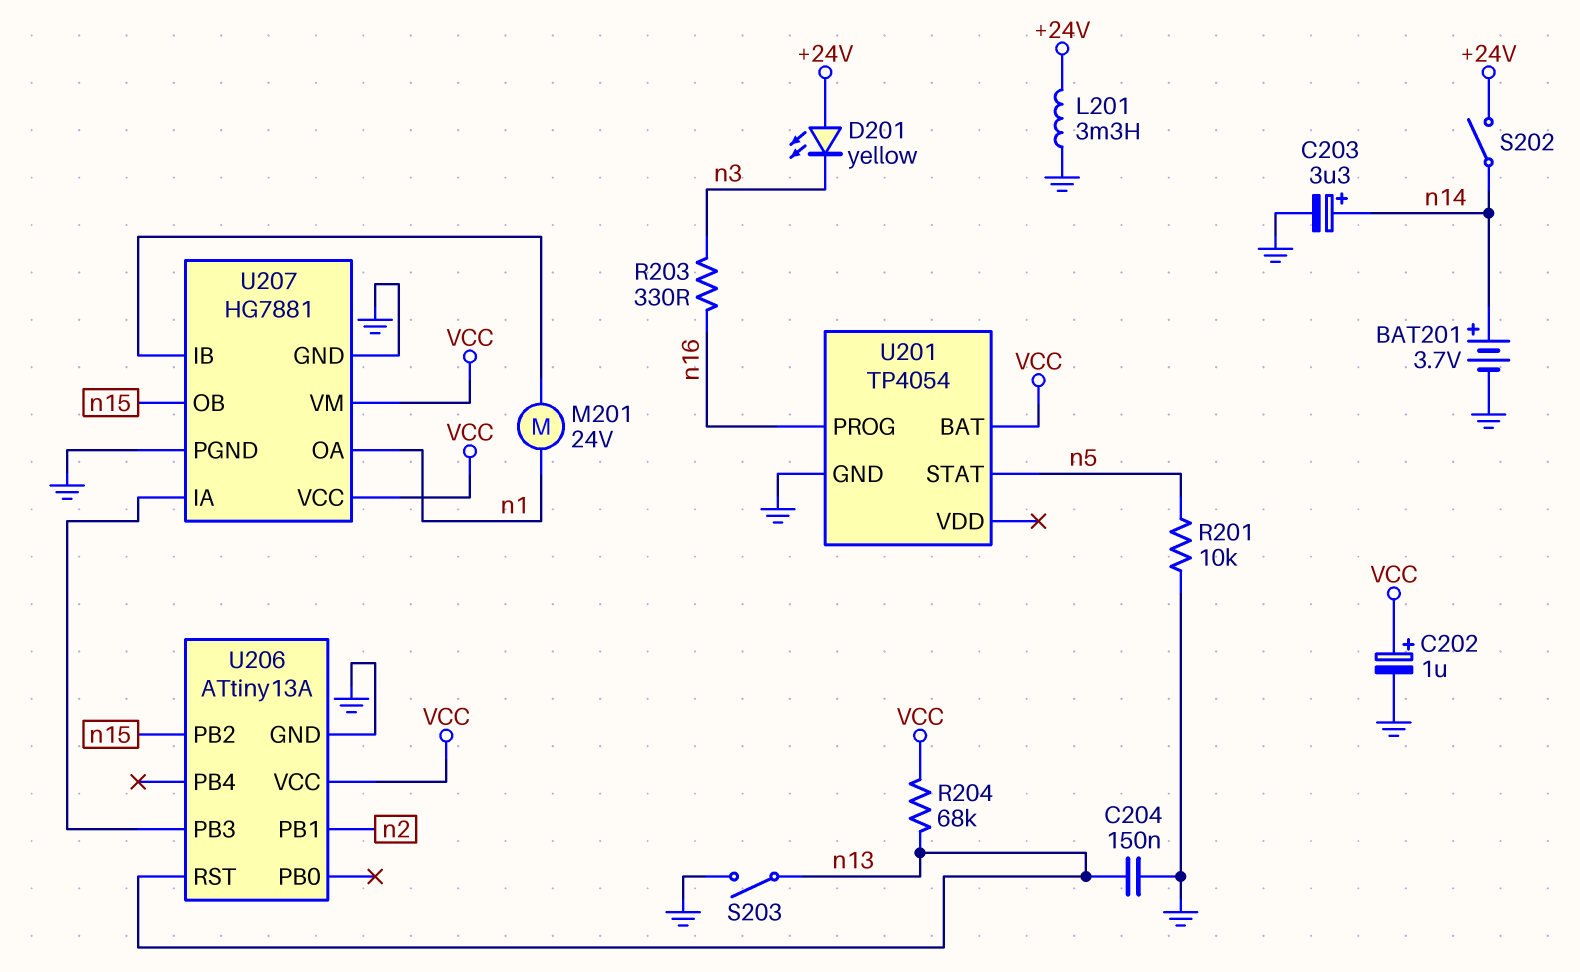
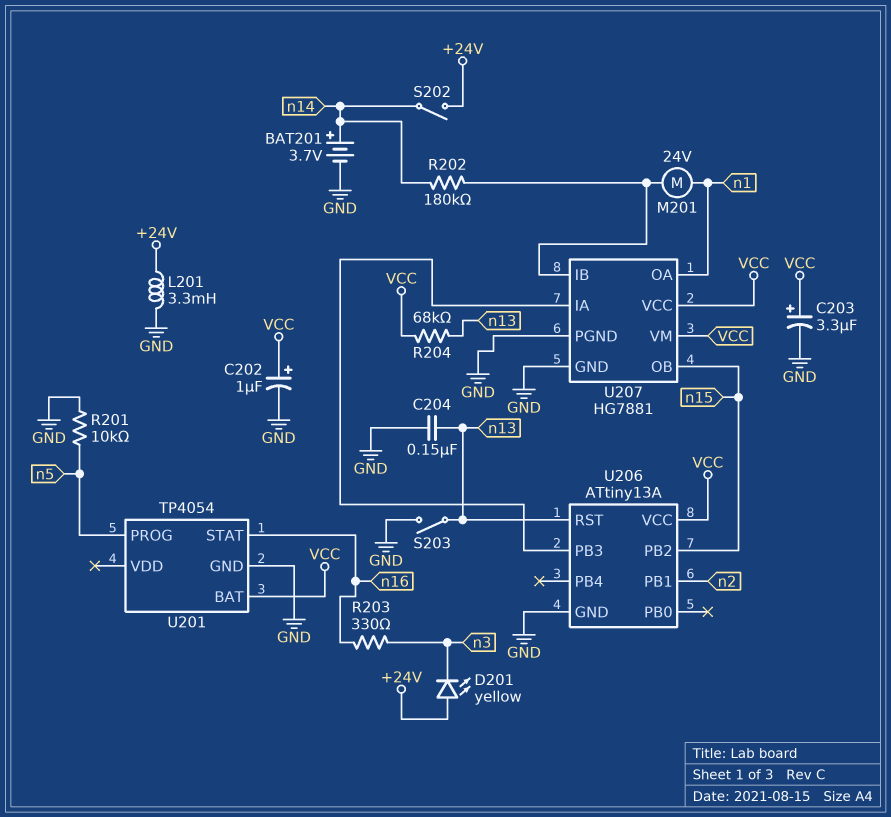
C203: 3.3uF (plus n14, minus GND) -> 3.3uF (plus VCC, minus GND)
R202: none -> 180k (U207/IB, n14)
U201 pin PROG: n16 -> n5
U201 pin STAT: n5 -> n16

